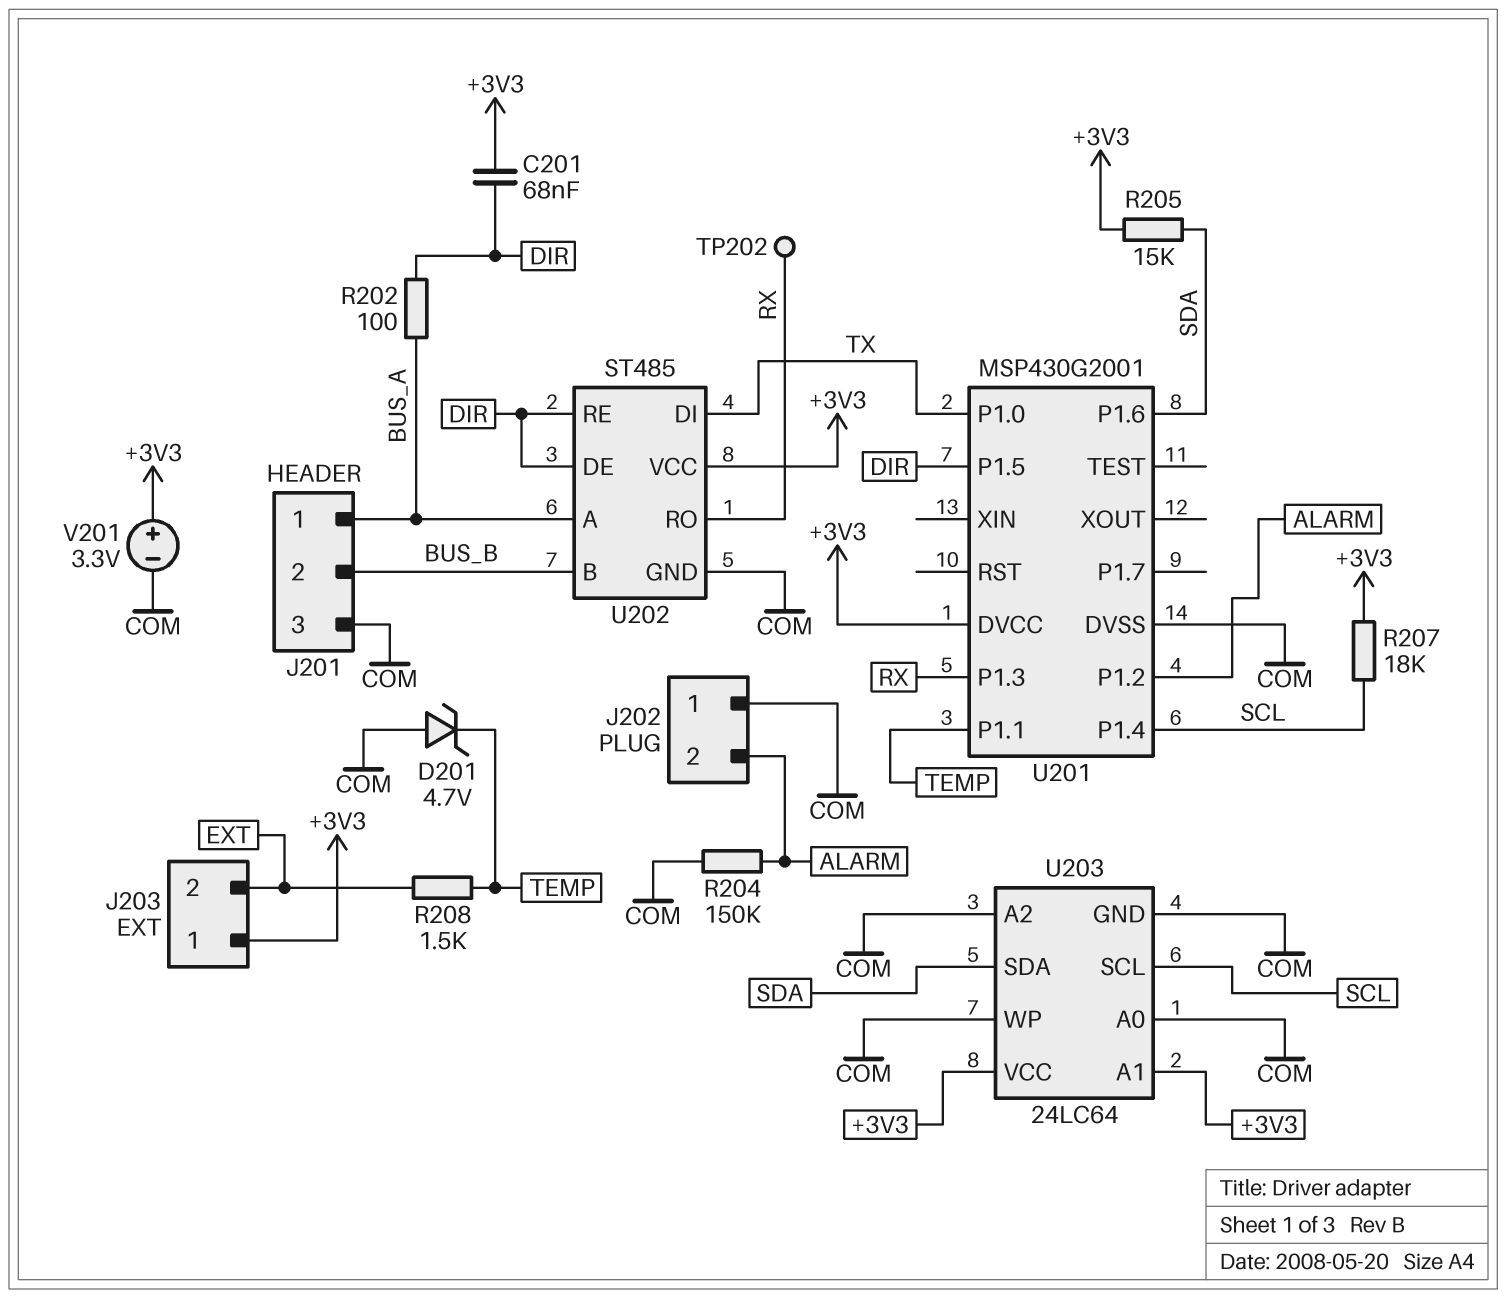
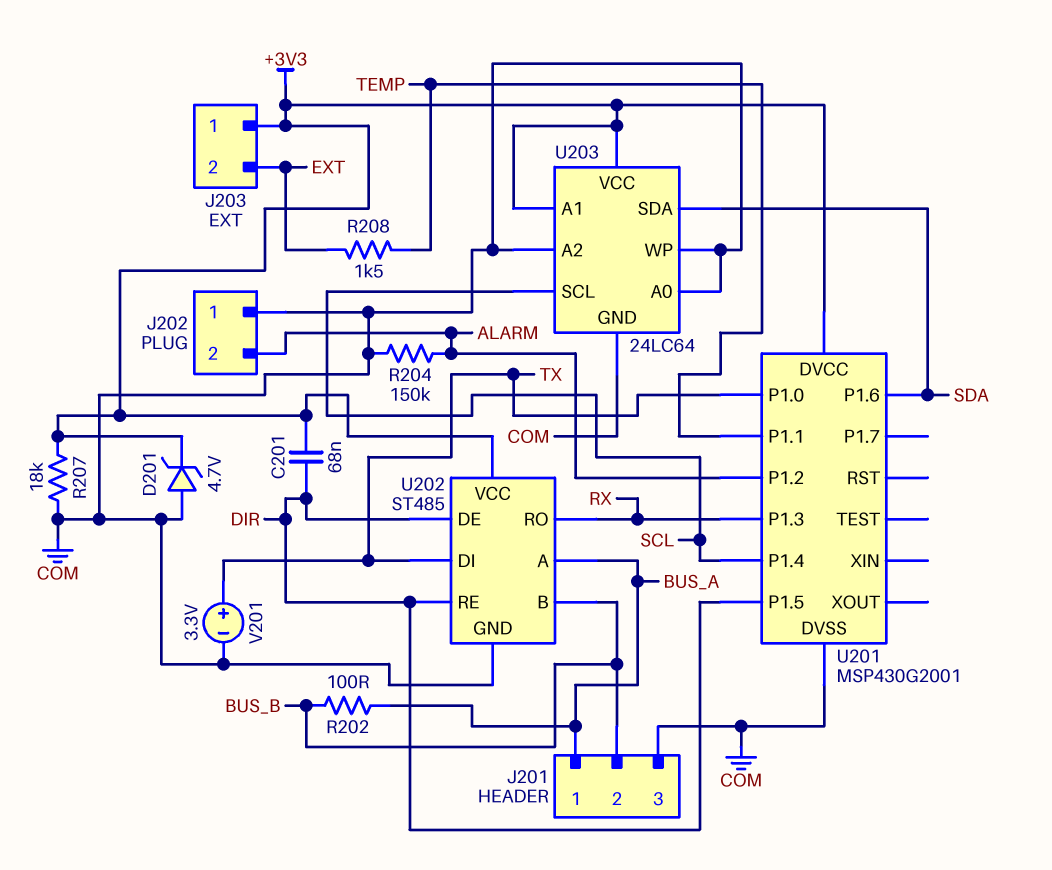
D201: zener 4.7V (A COM, K TEMP) -> zener 4.7V (A COM, K +3V3)
R202: 100 (BUS_A, DIR) -> 100 (BUS_A, BUS_B)
R205: 15k (+3V3, SDA) -> none
R207: 18k (+3V3, SCL) -> 18k (+3V3, COM)
TP202: test point (RX) -> none
V201: 3.3V (plus +3V3, minus COM) -> 3.3V (plus TX, minus COM)

